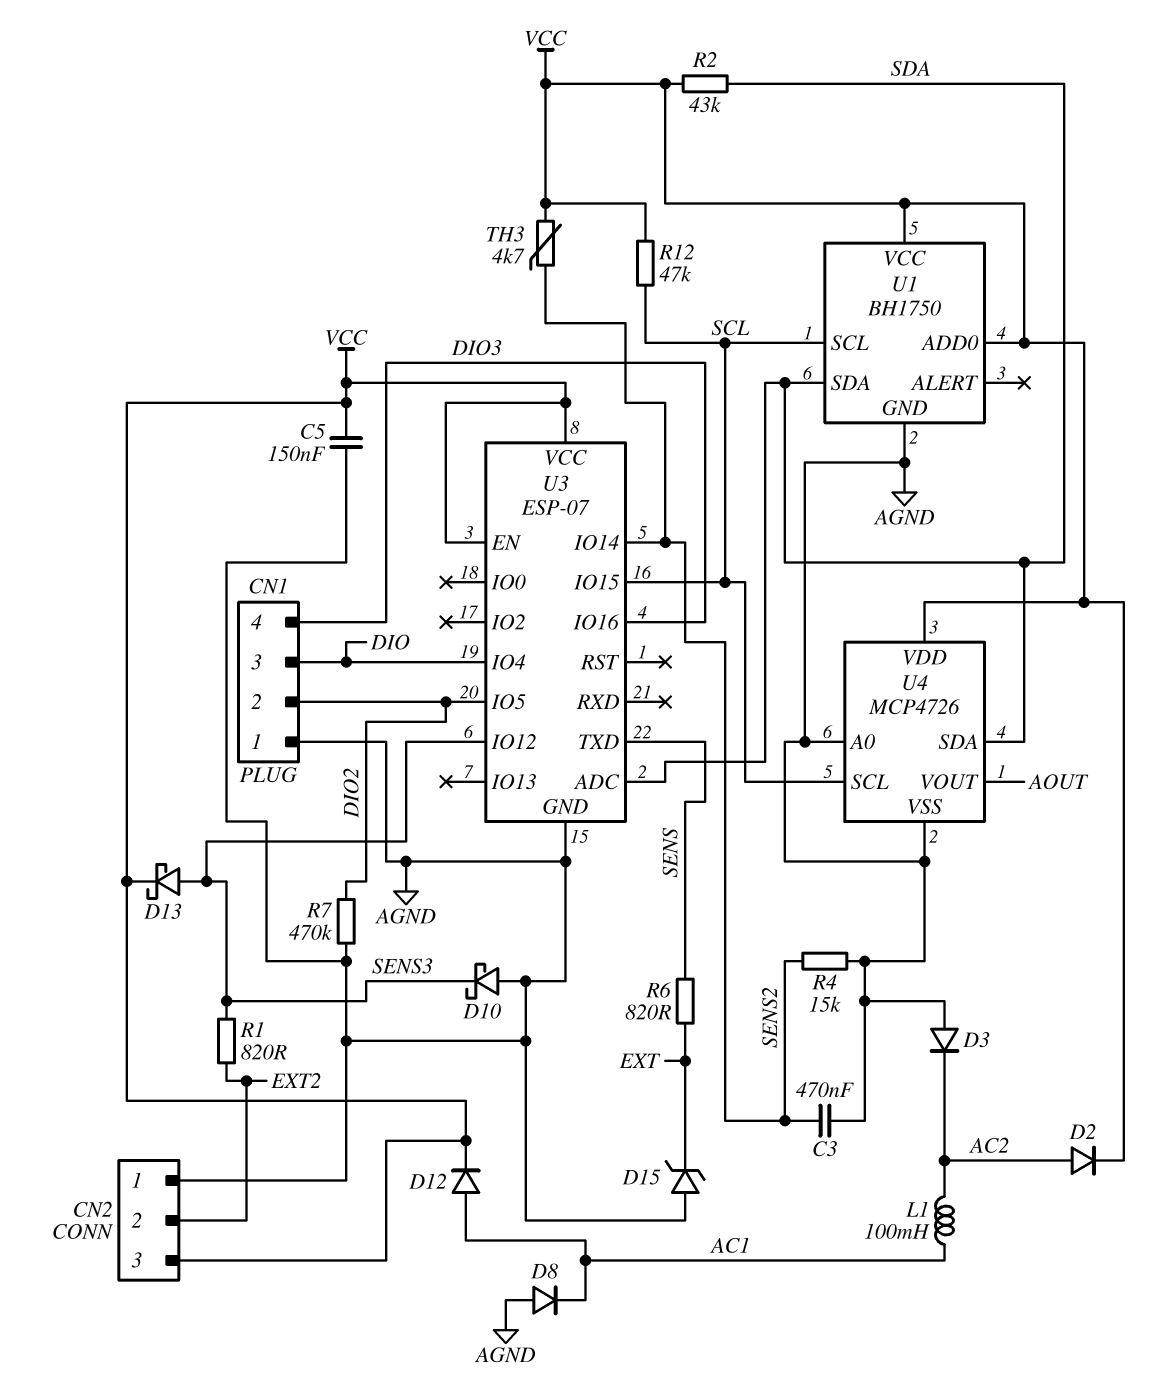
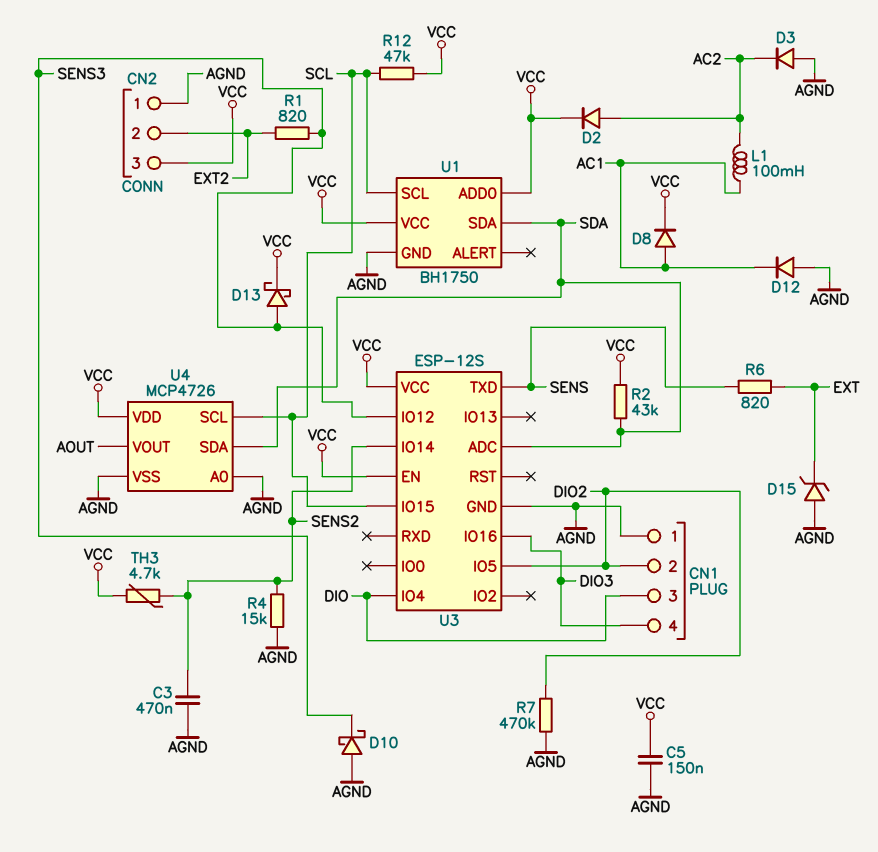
D8: diode (A AGND, K AC1) -> diode (A AC1, K VCC)
D12: diode (A AC1, K VCC) -> diode (A AGND, K AC1)
U3: ESP-07 -> ESP-12S

